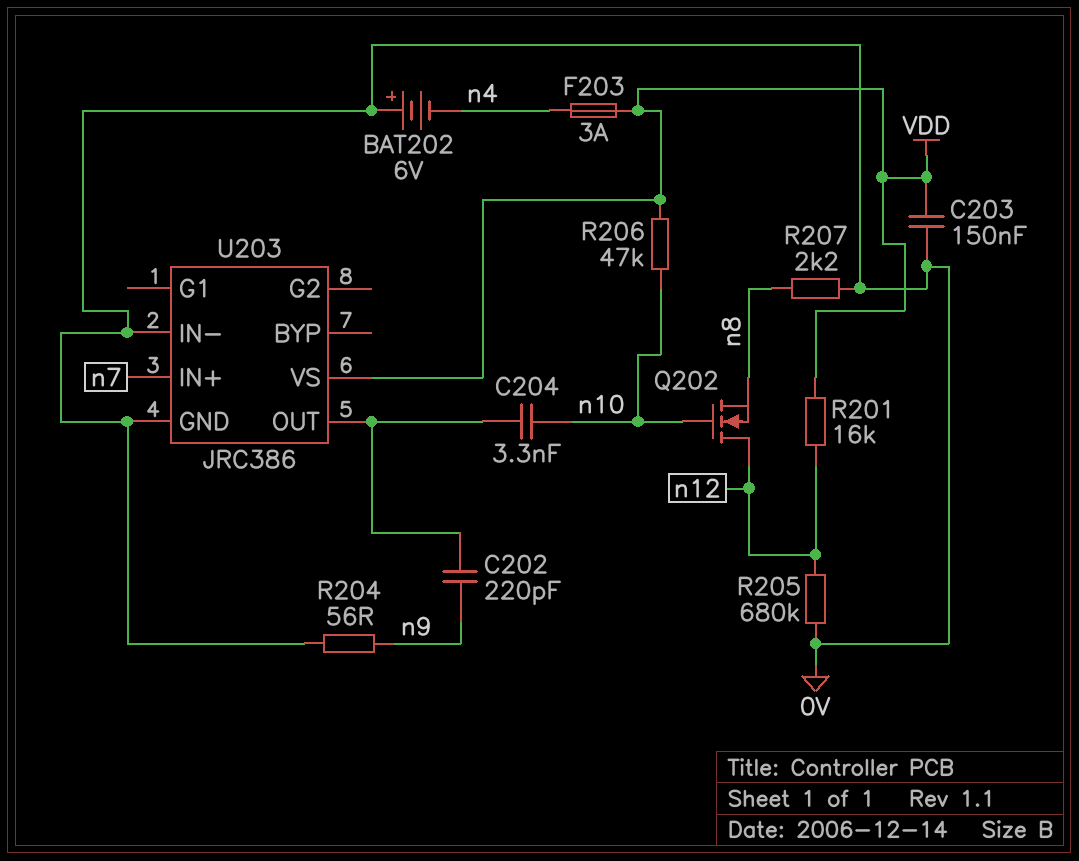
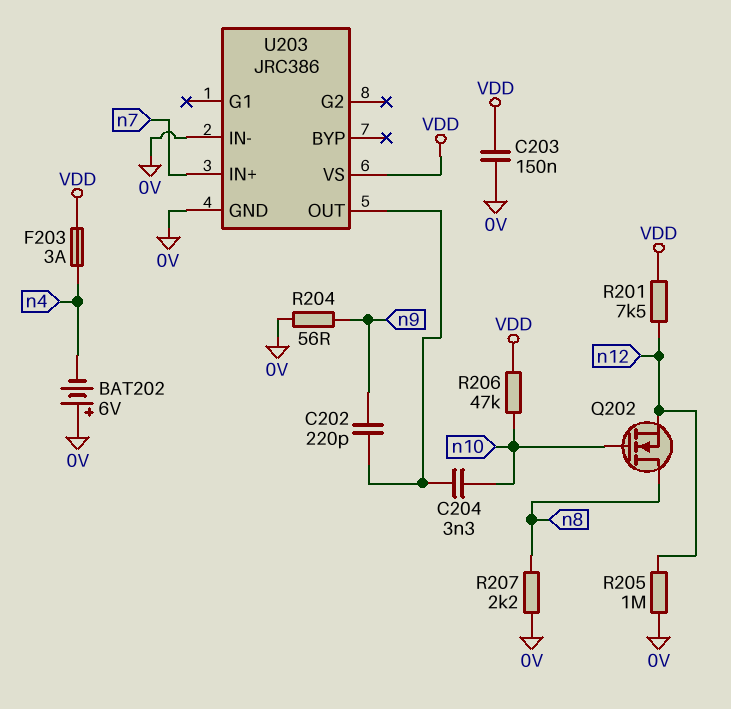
Q202: NMOS (G n10, D n12, S n8) -> NMOS (G n10, D n8, S n12)
R201: 16k (VDD, n12) -> 7.5k (VDD, n12)
R205: 680k (0V, n12) -> 1M (0V, n12)

